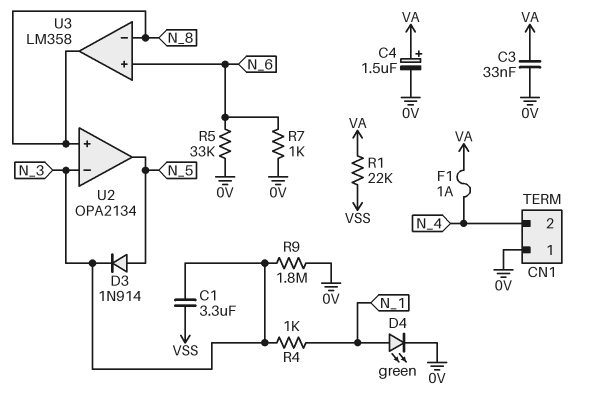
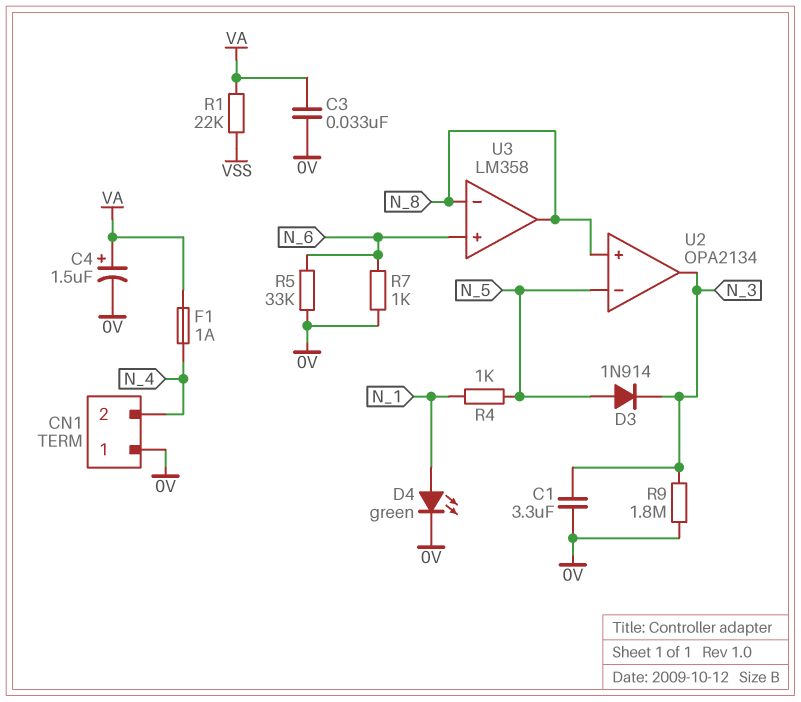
C1: 3.3uF (N_3, VSS) -> 3.3uF (0V, N_3)
R4: 1k (N_1, N_3) -> 1k (N_1, N_5)
U2 pin in-: N_3 -> N_5
U2 pin out: N_5 -> N_3

